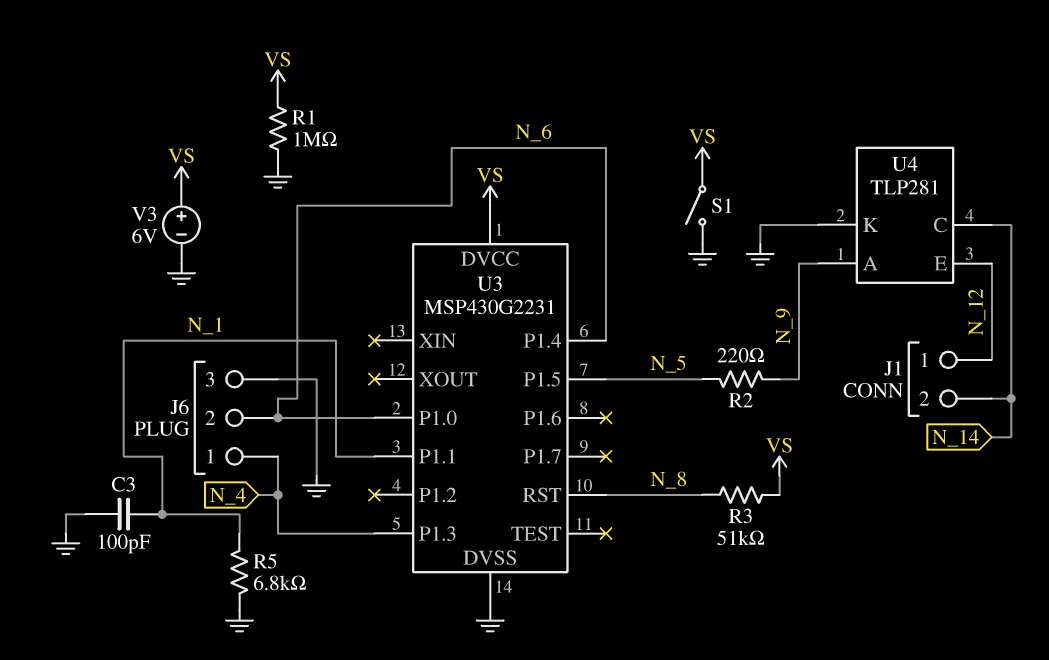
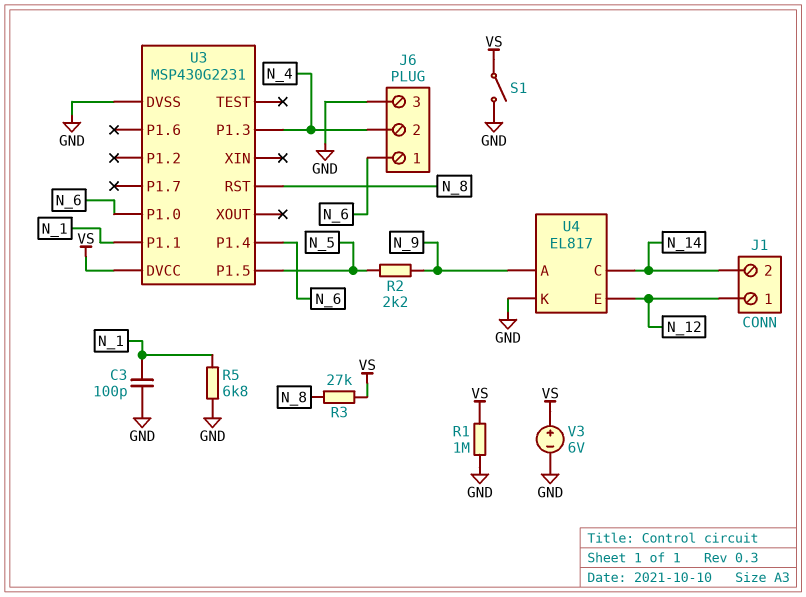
J6 pin 1: N_4 -> N_6
J6 pin 2: N_6 -> N_4
R2: 220 (N_5, N_9) -> 2.2k (N_5, N_9)
R3: 51k (N_8, VS) -> 27k (N_8, VS)
U4: TLP281 -> EL817

